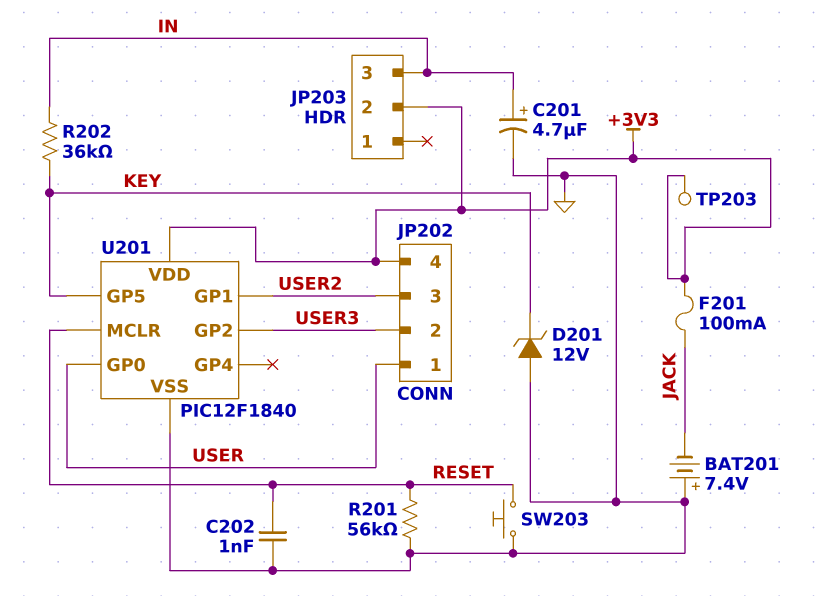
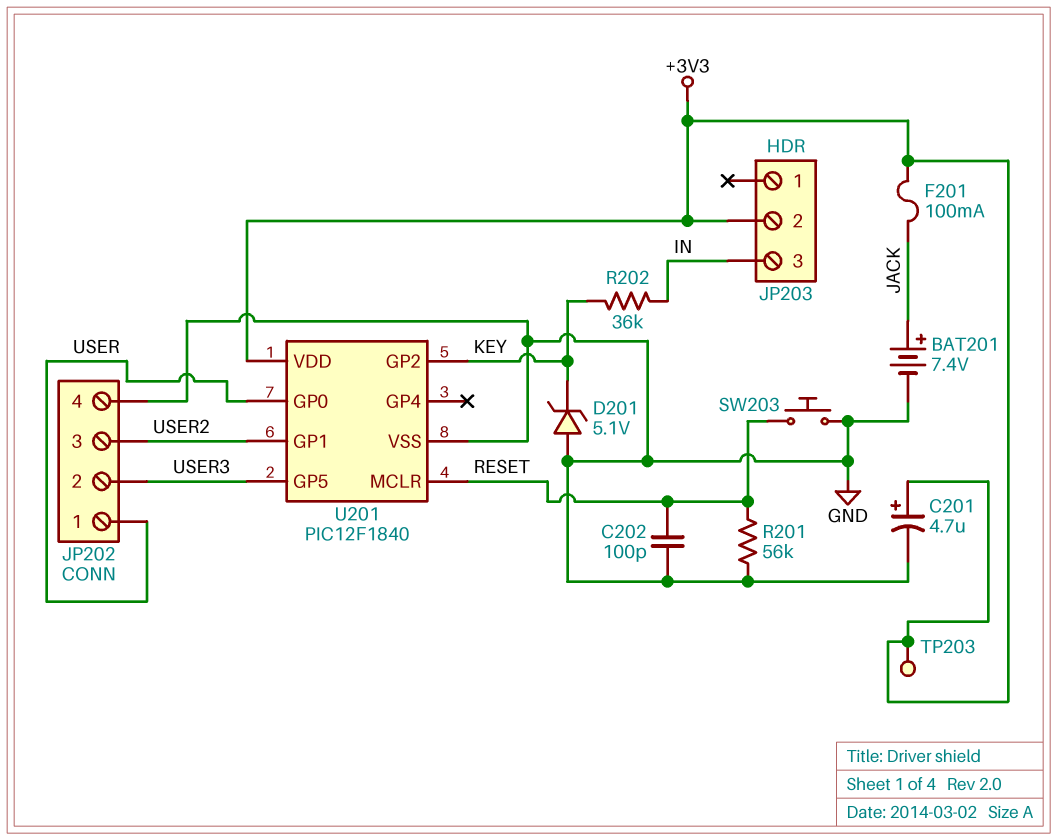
BAT201: 7.4V (plus GND, minus JACK) -> 7.4V (plus JACK, minus GND)
C201: 4.7uF (plus IN, minus GND) -> 4.7uF (plus +3V3, minus GND)
C202: 1nF (GND, RESET) -> 100pF (GND, RESET)
D201: zener 12V (A GND, K KEY) -> zener 5.1V (A GND, K KEY)
JP202 pin 4: +3V3 -> GND
U201 pin GP2: USER3 -> KEY
U201 pin GP5: KEY -> USER3

